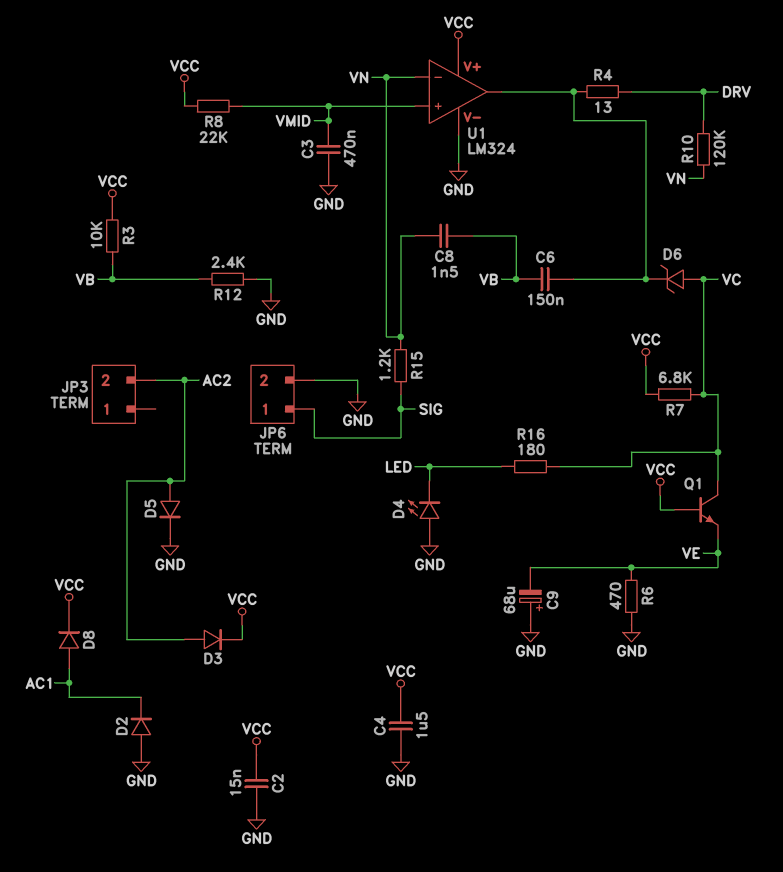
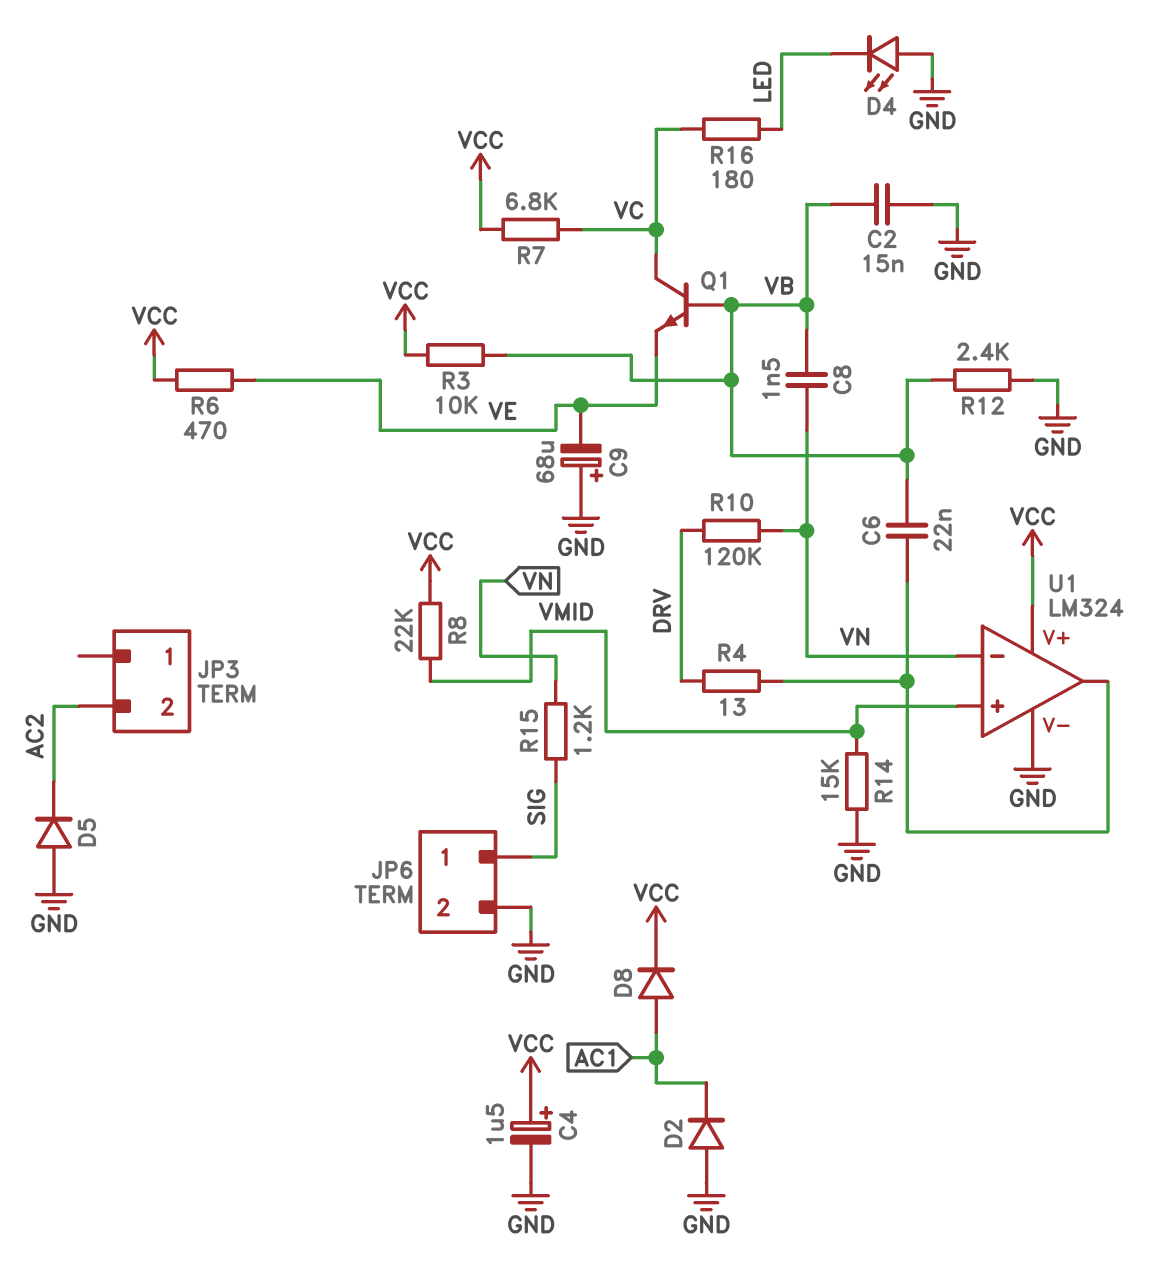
C2: 15nF (GND, VCC) -> 15nF (GND, VB)
C3: 470nF (GND, VMID) -> none
C4: 1.5uF (GND, VCC) -> 1.5uF (plus VCC, minus GND)
C6: 150nF (U1/out, VB) -> 22nF (U1/out, VB)
D3: diode (A AC2, K VCC) -> none
D5: diode (A AC2, K GND) -> diode (A GND, K AC2)
D6: zener (A VC, K U1/out) -> none
Q1: NPN (B VCC, C VC, E VE) -> NPN (B VB, C VC, E VE)
R6: 470 (GND, VE) -> 470 (VCC, VE)
R14: none -> 15k (GND, VMID)

